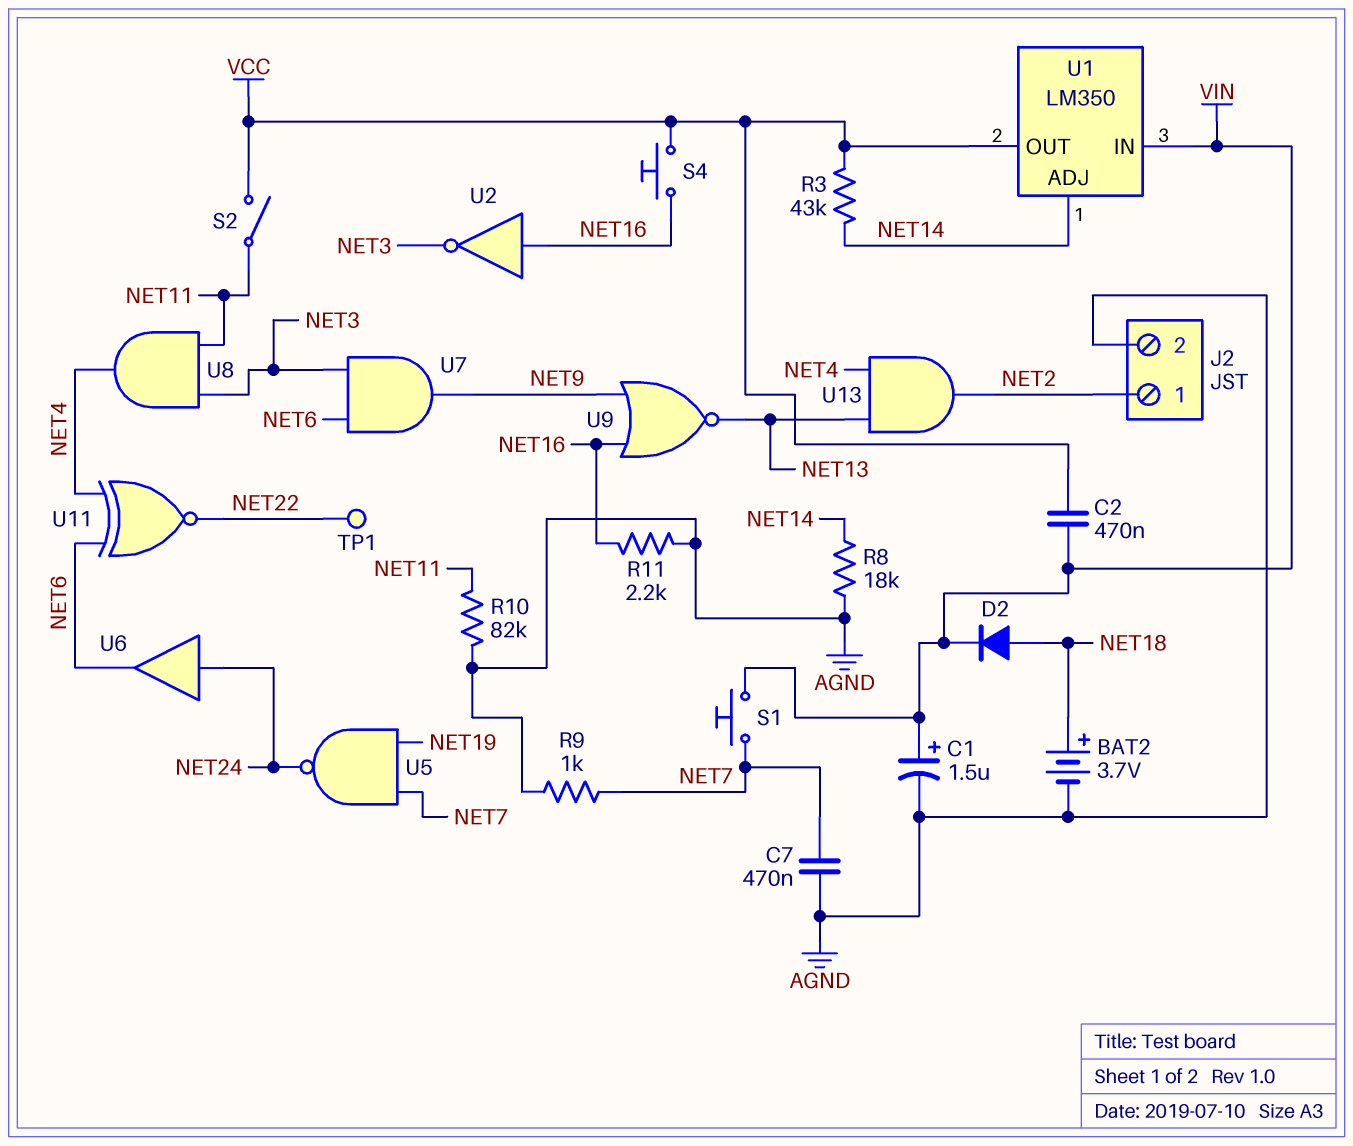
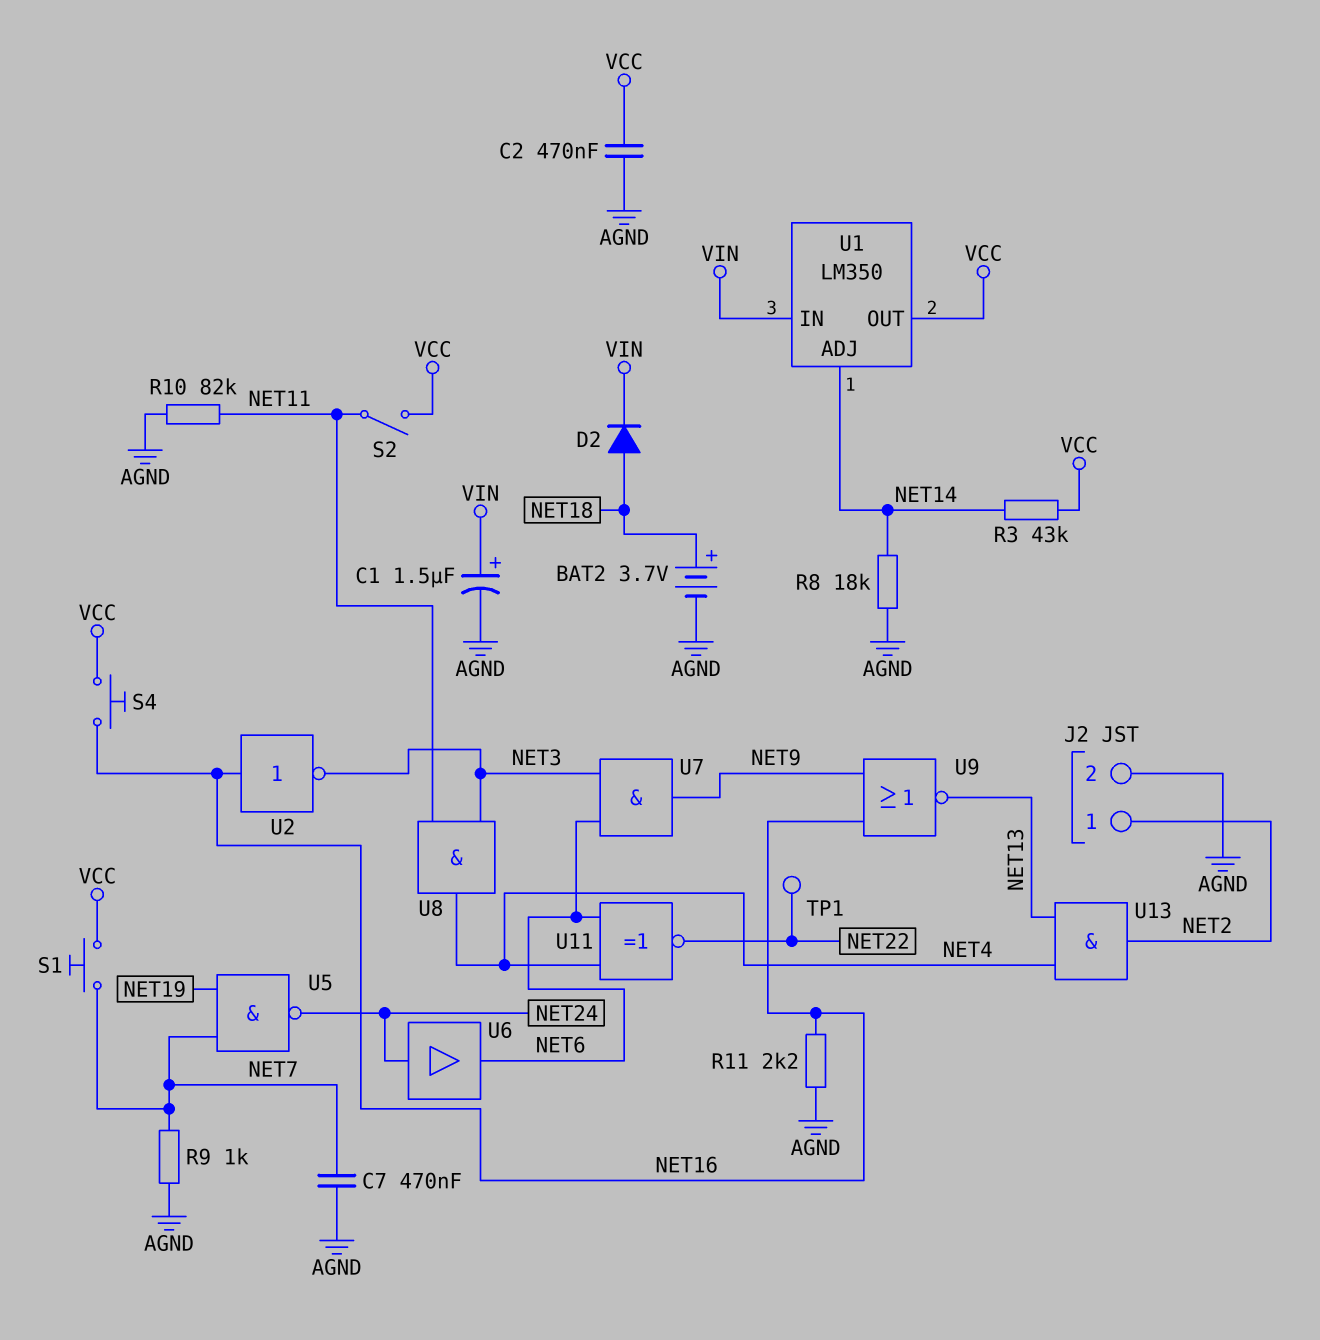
C2: 470nF (VCC, VIN) -> 470nF (AGND, VCC)
S1: button (NET7, VIN) -> button (NET7, VCC)

